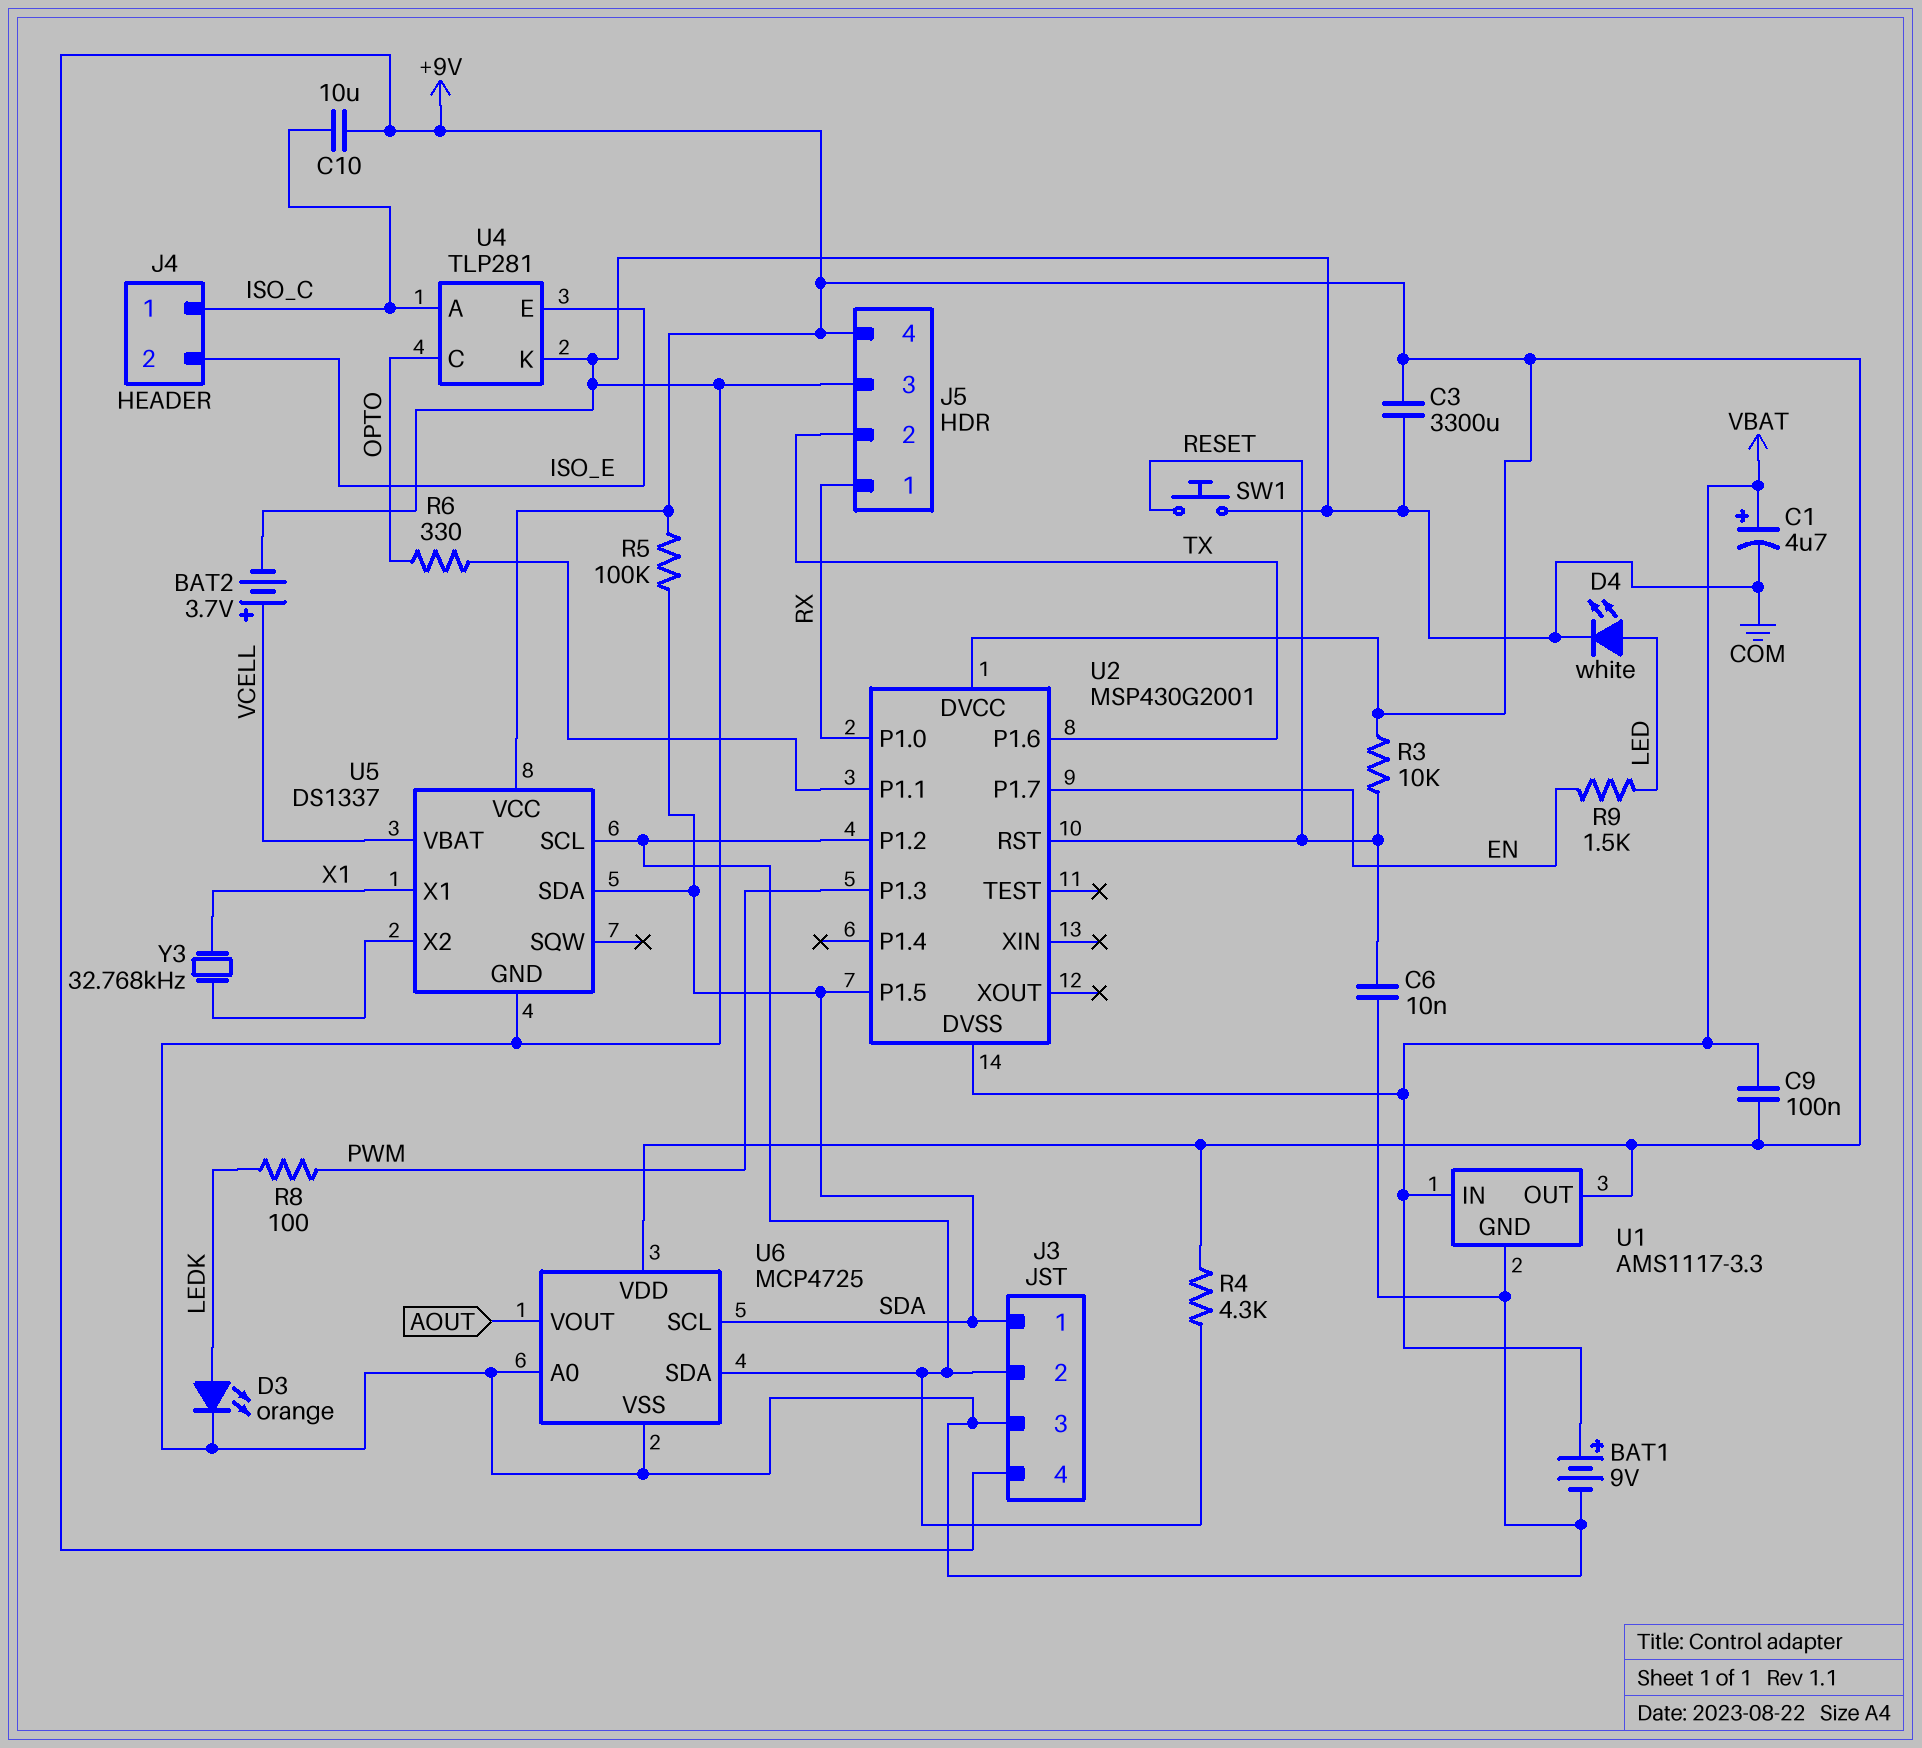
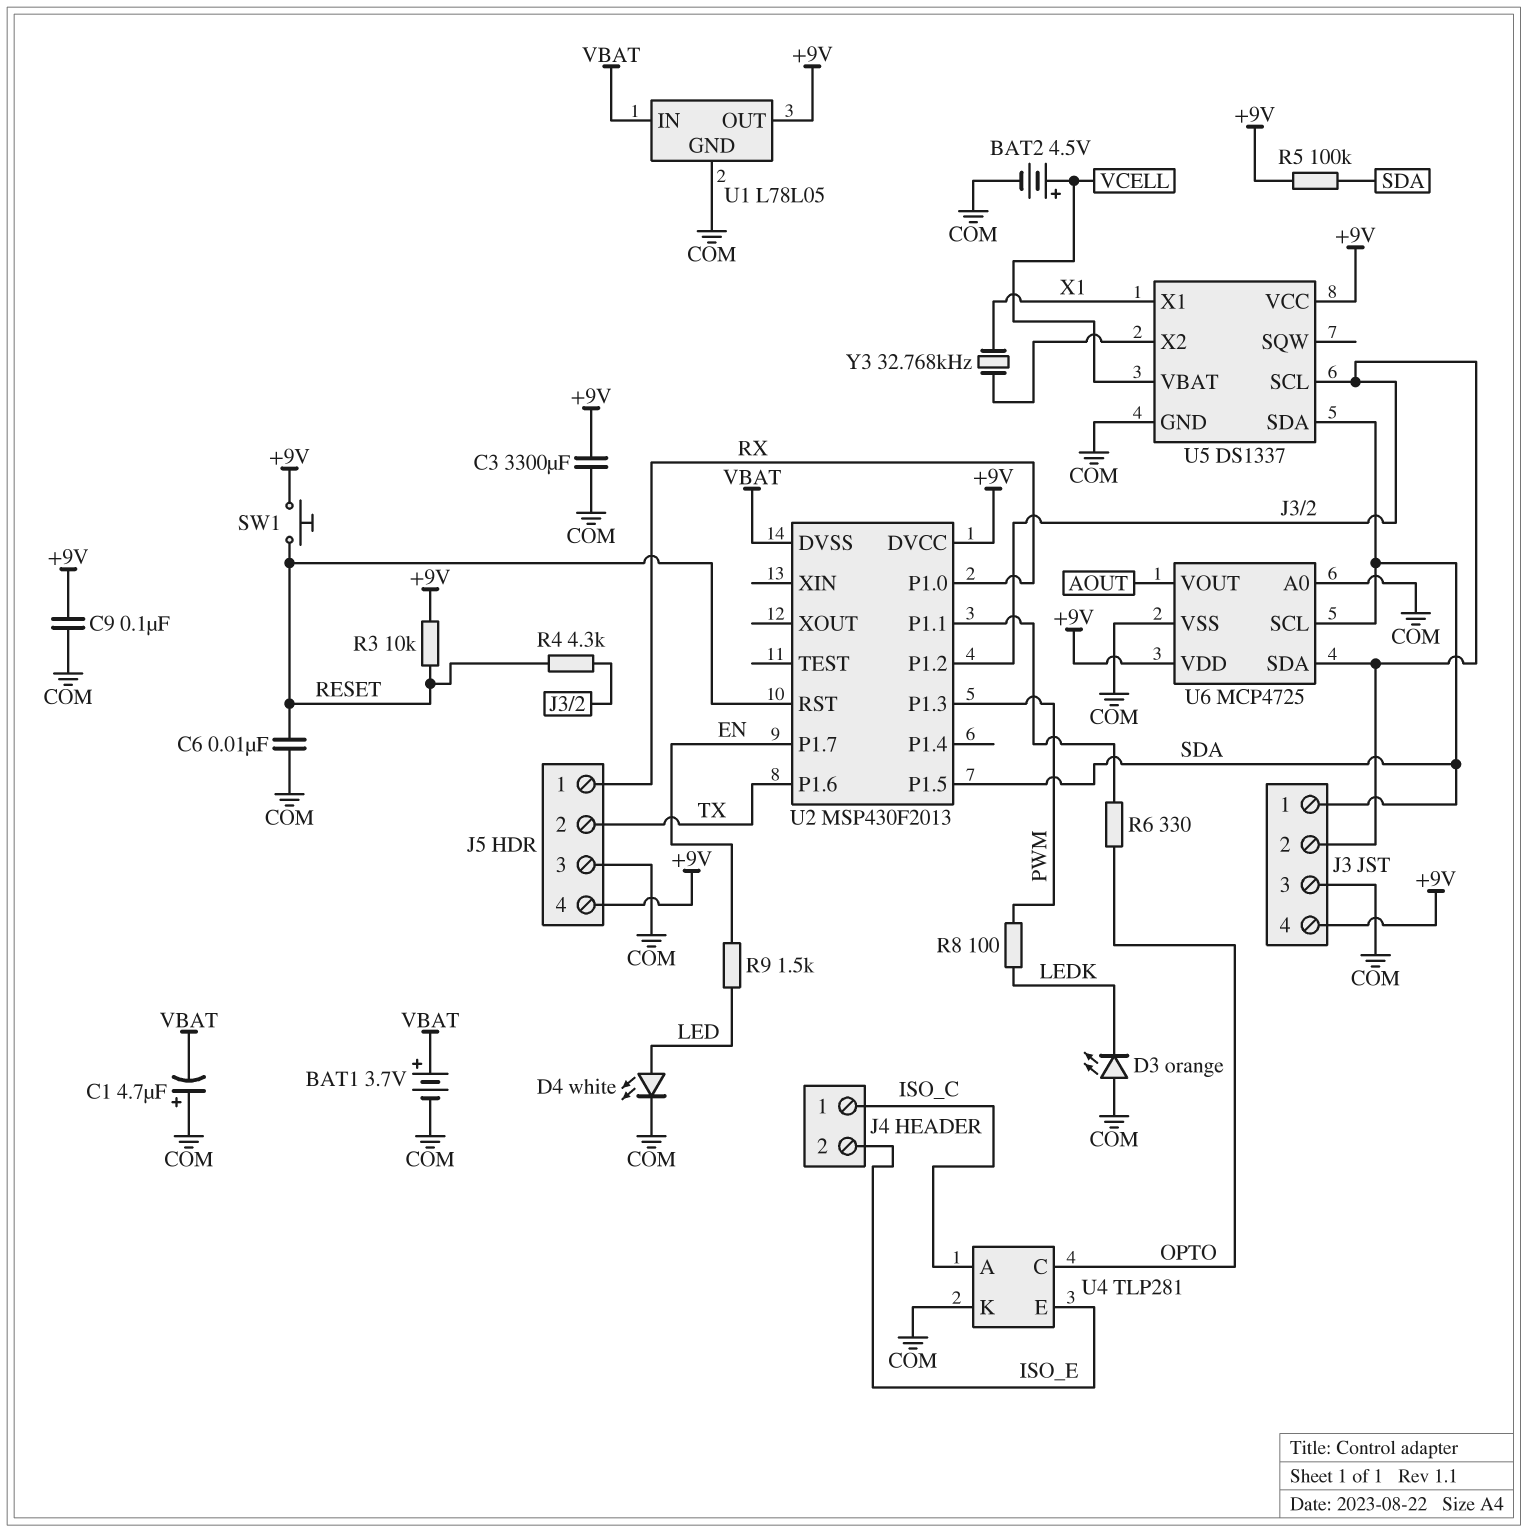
BAT1: 9V (plus VBAT, minus COM) -> 3.7V (plus VBAT, minus COM)
BAT2: 3.7V (plus VCELL, minus COM) -> 4.5V (plus VCELL, minus COM)
C1: 4.7uF (plus VBAT, minus COM) -> 4.7uF (plus COM, minus VBAT)
C9: 100nF (+9V, VBAT) -> 100nF (+9V, COM)
C10: 10uF (+9V, ISO_C) -> none
D3: LED orange (A LEDK, K COM) -> LED orange (A COM, K LEDK)
R4: 4.3k (+9V, J3/2) -> 4.3k (J3/2, RESET)
SW1: button (COM, RESET) -> button (+9V, RESET)
U1: AMS1117-3.3 -> L78L05
U2: MSP430G2001 -> MSP430F2013

